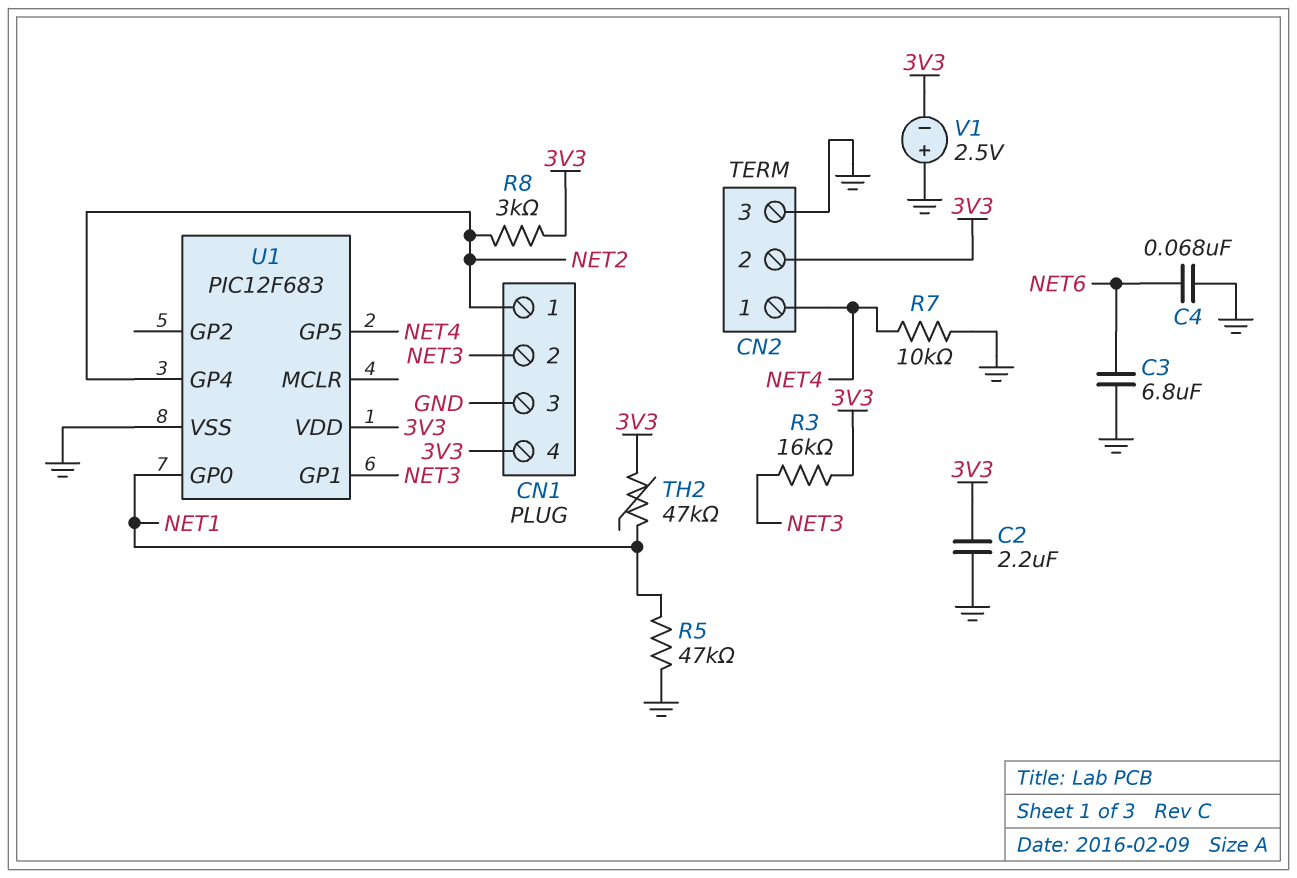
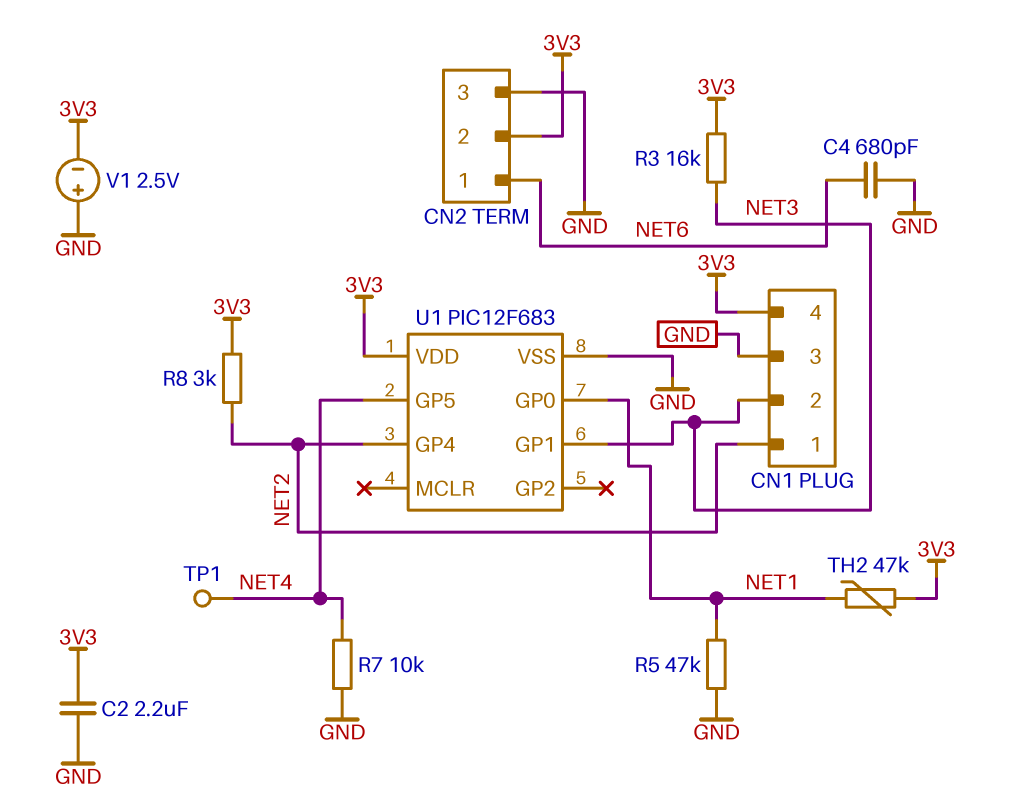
C3: 6.8uF (GND, NET6) -> none
C4: 68nF (GND, NET6) -> 680pF (GND, NET6)
CN2 pin 1: NET4 -> NET6
TP1: none -> test point (NET4)

